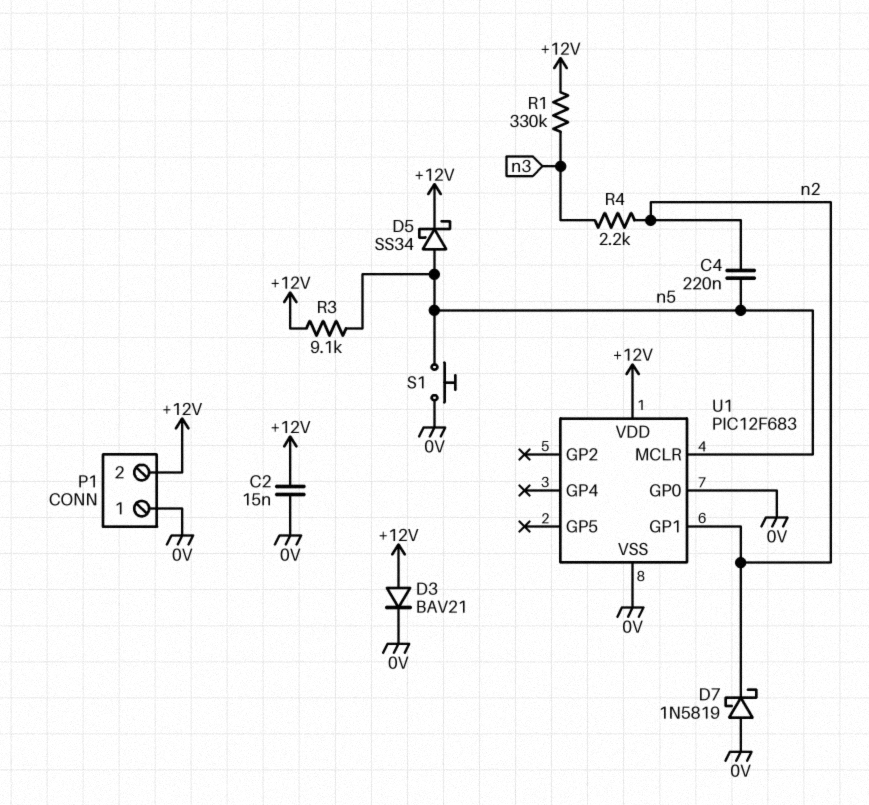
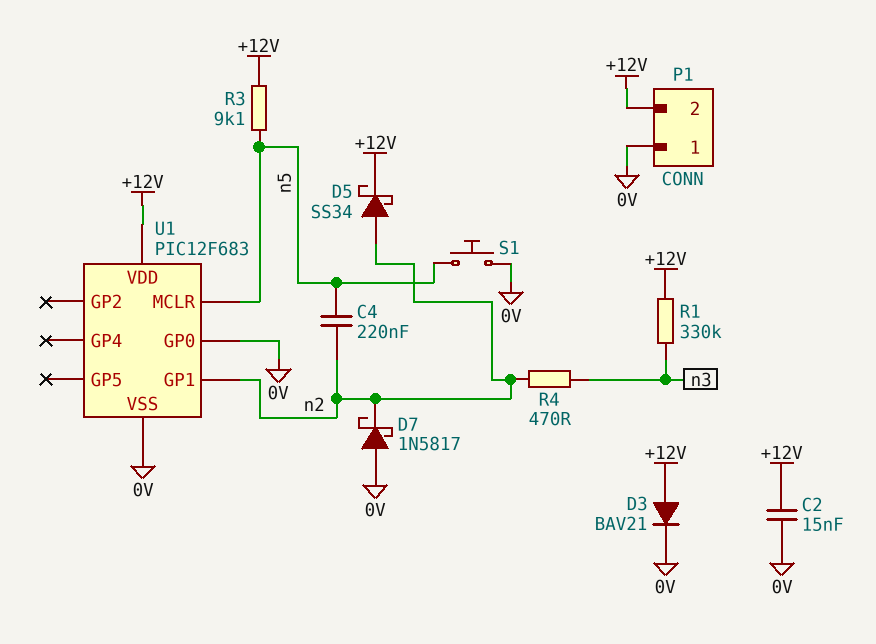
D5: schottky SS34 (A n5, K +12V) -> schottky SS34 (A n2, K +12V)
D7: schottky 1N5819 (A 0V, K n2) -> schottky 1N5817 (A 0V, K n2)
R4: 2.2k (n2, n3) -> 470 (n2, n3)

